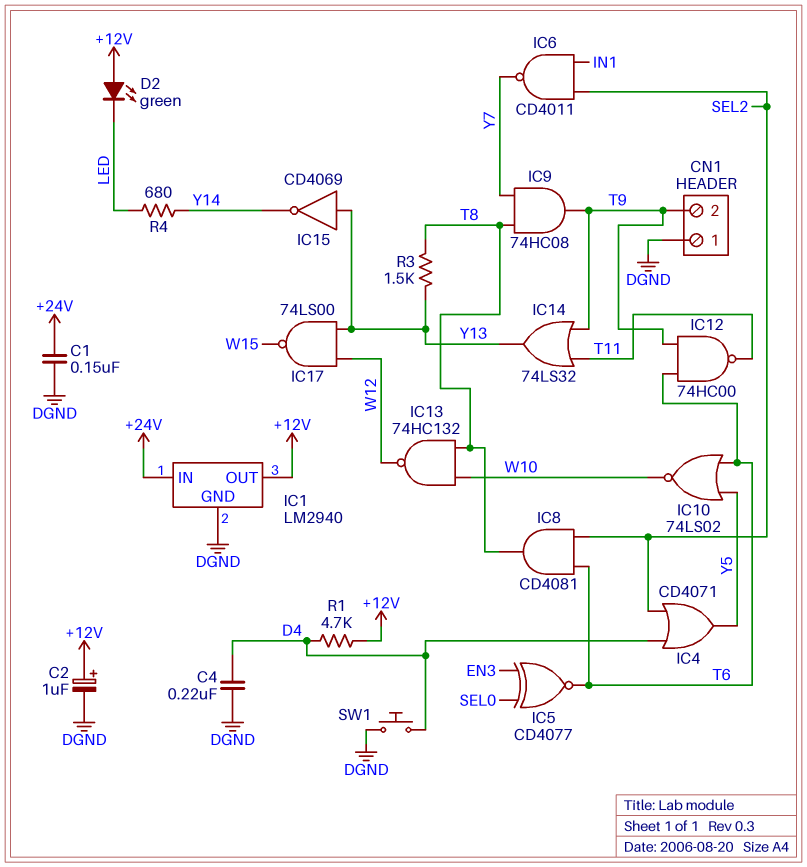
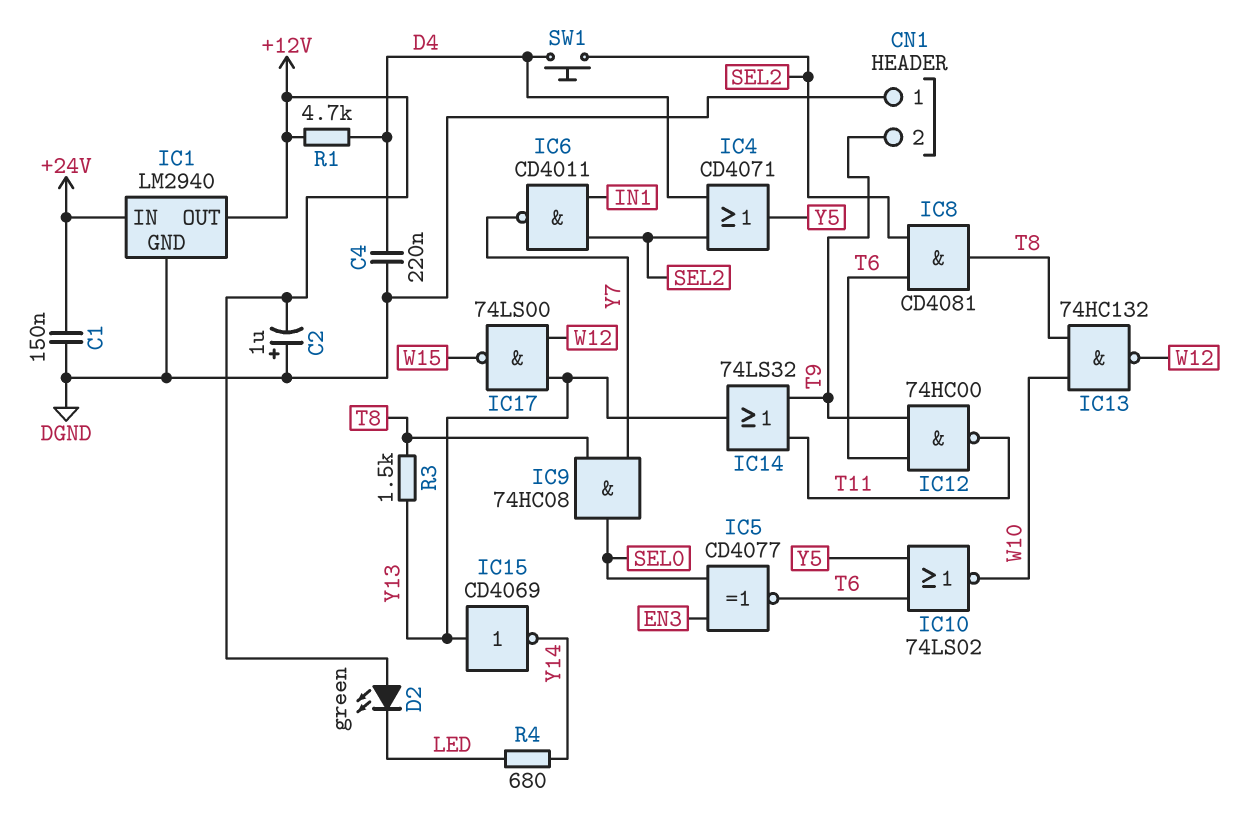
C2: 1uF (plus +12V, minus DGND) -> 1uF (plus DGND, minus +12V)
IC9: AND 74HC08 (in T8, in Y7, out T9) -> AND 74HC08 (in T8, in Y7, out SEL0)
SW1: button (D4, DGND) -> button (D4, SEL2)

